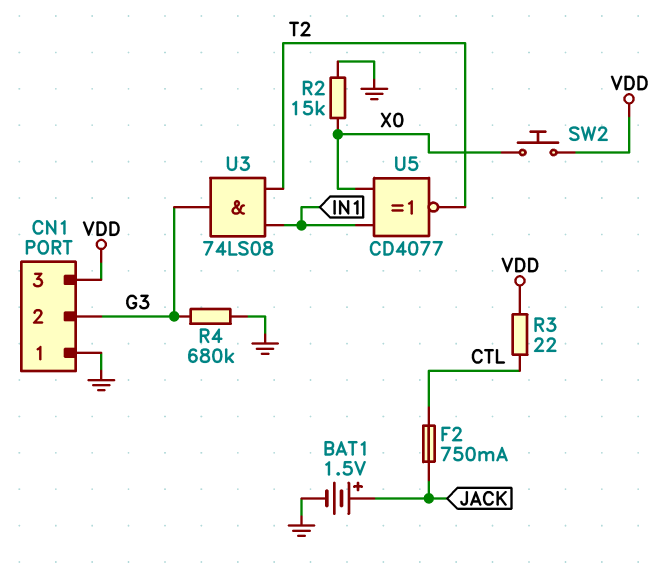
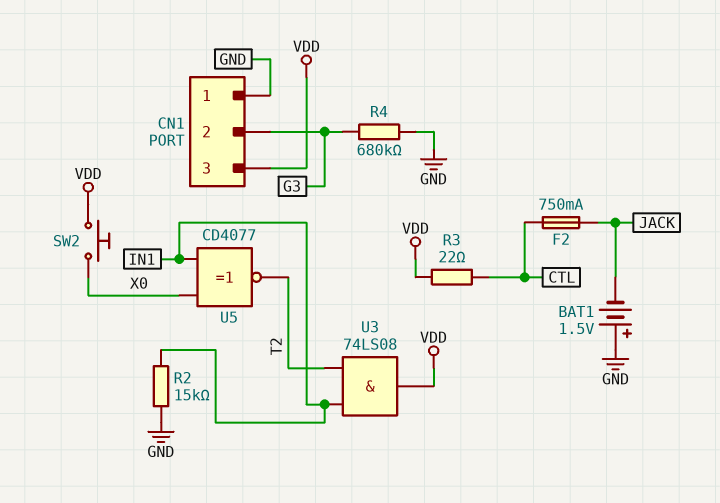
BAT1: 1.5V (plus JACK, minus GND) -> 1.5V (plus GND, minus JACK)
R2: 15k (GND, X0) -> 15k (GND, IN1)
U3: AND 74LS08 (in IN1, in T2, out G3) -> AND 74LS08 (in IN1, in T2, out VDD)

